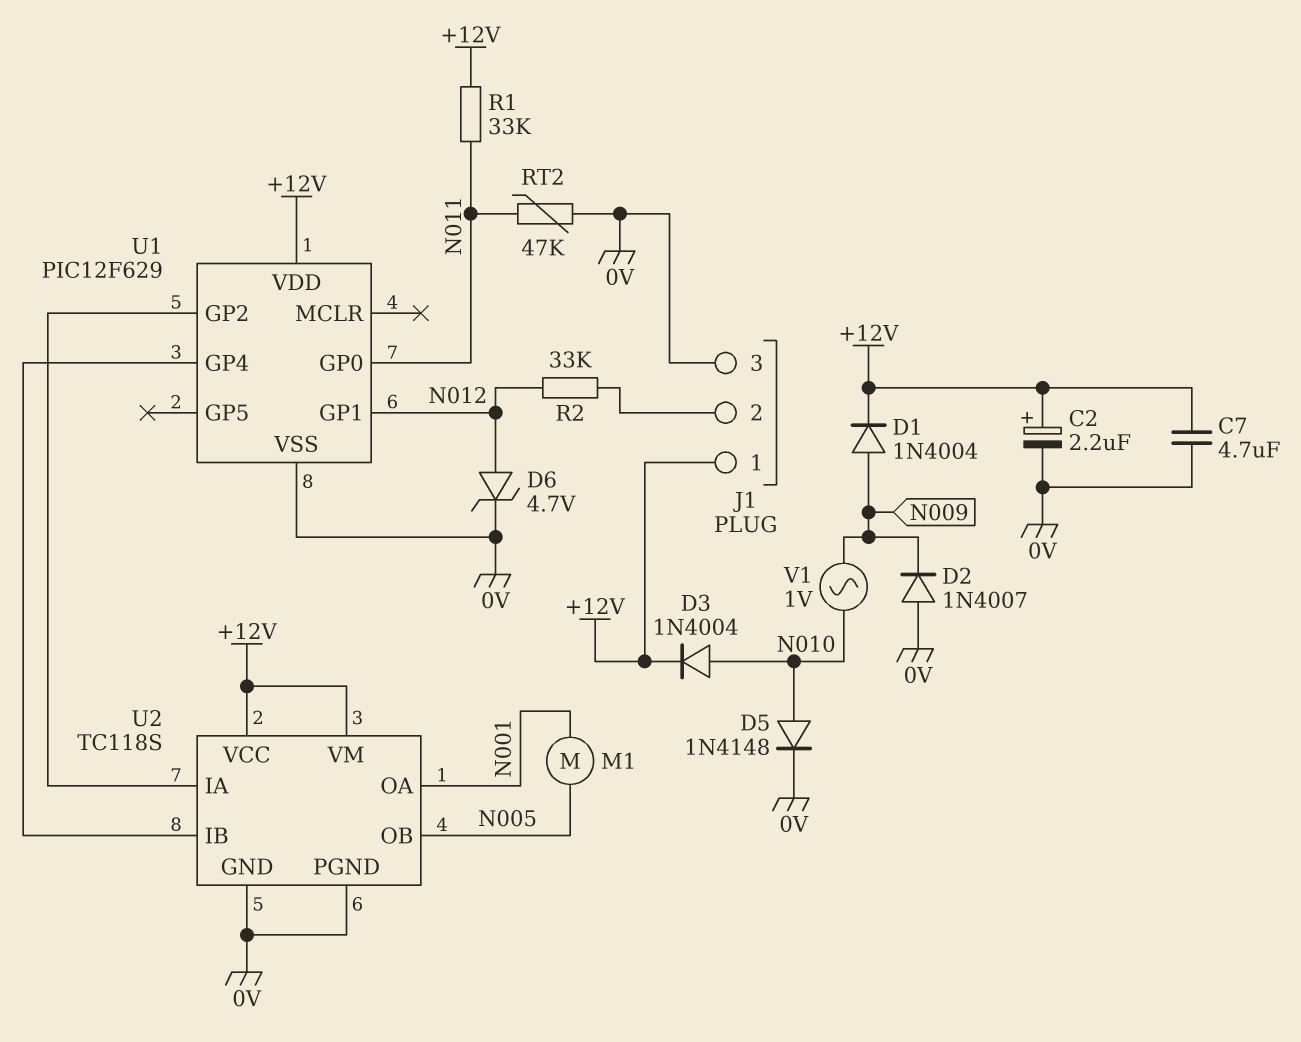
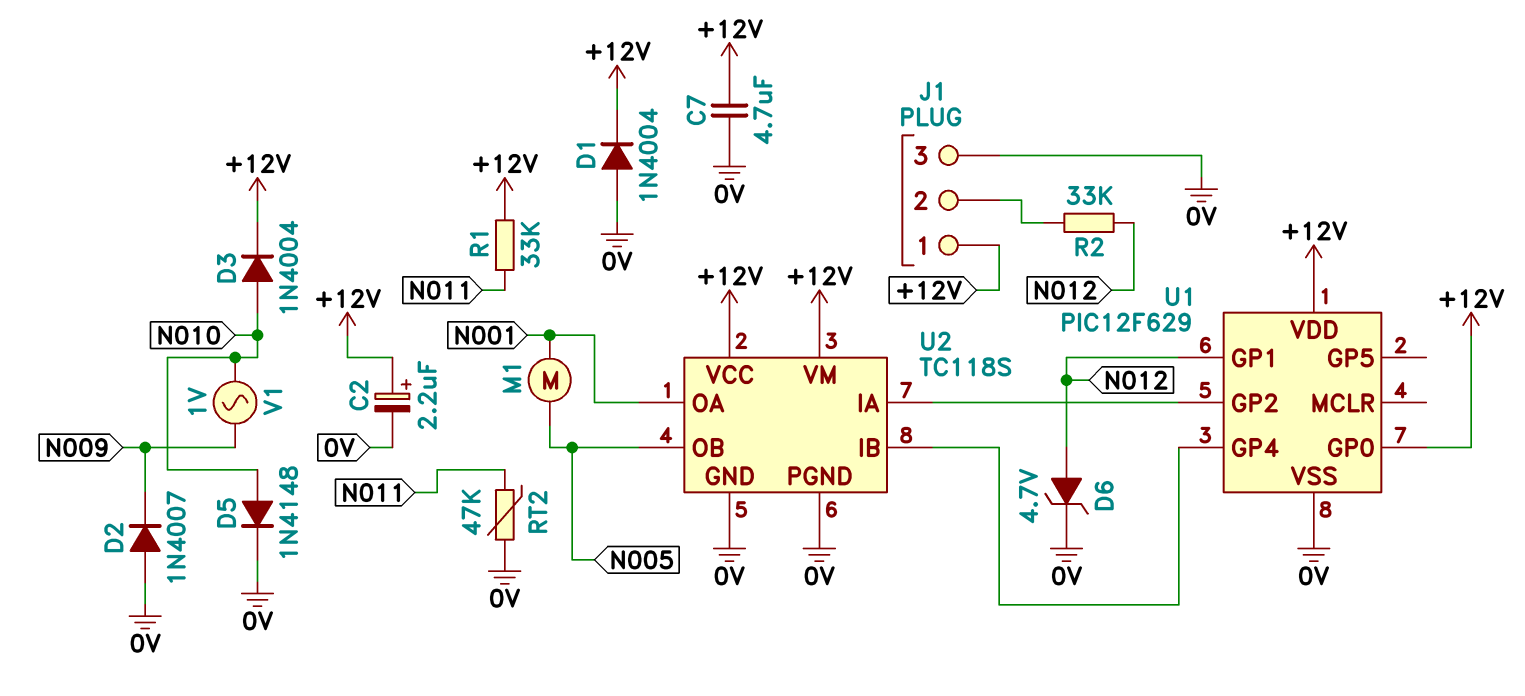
D1: diode 1N4004 (A N009, K +12V) -> diode 1N4004 (A 0V, K +12V)
U1 pin GP0: N011 -> +12V

